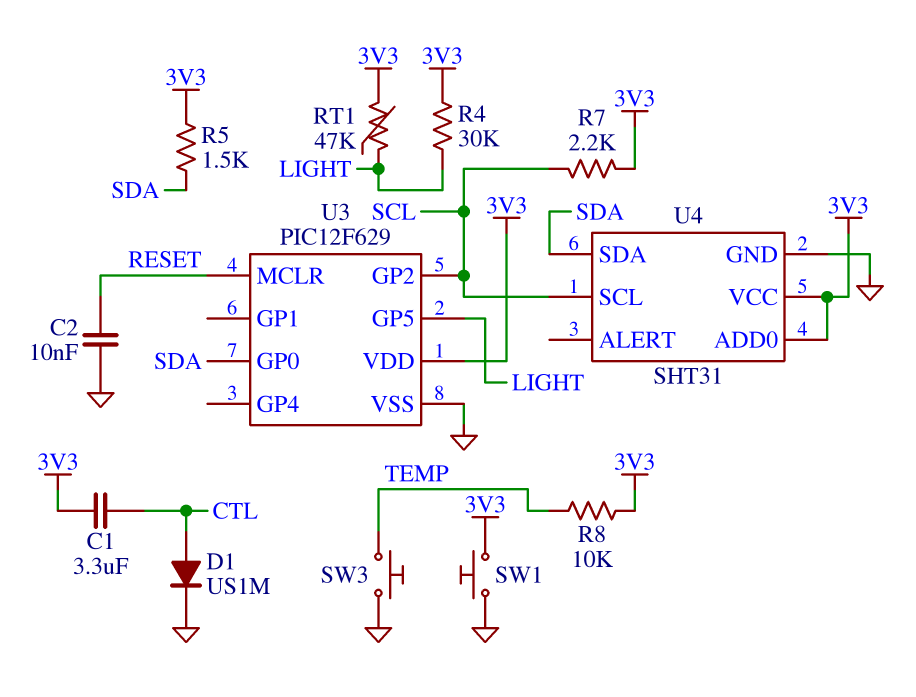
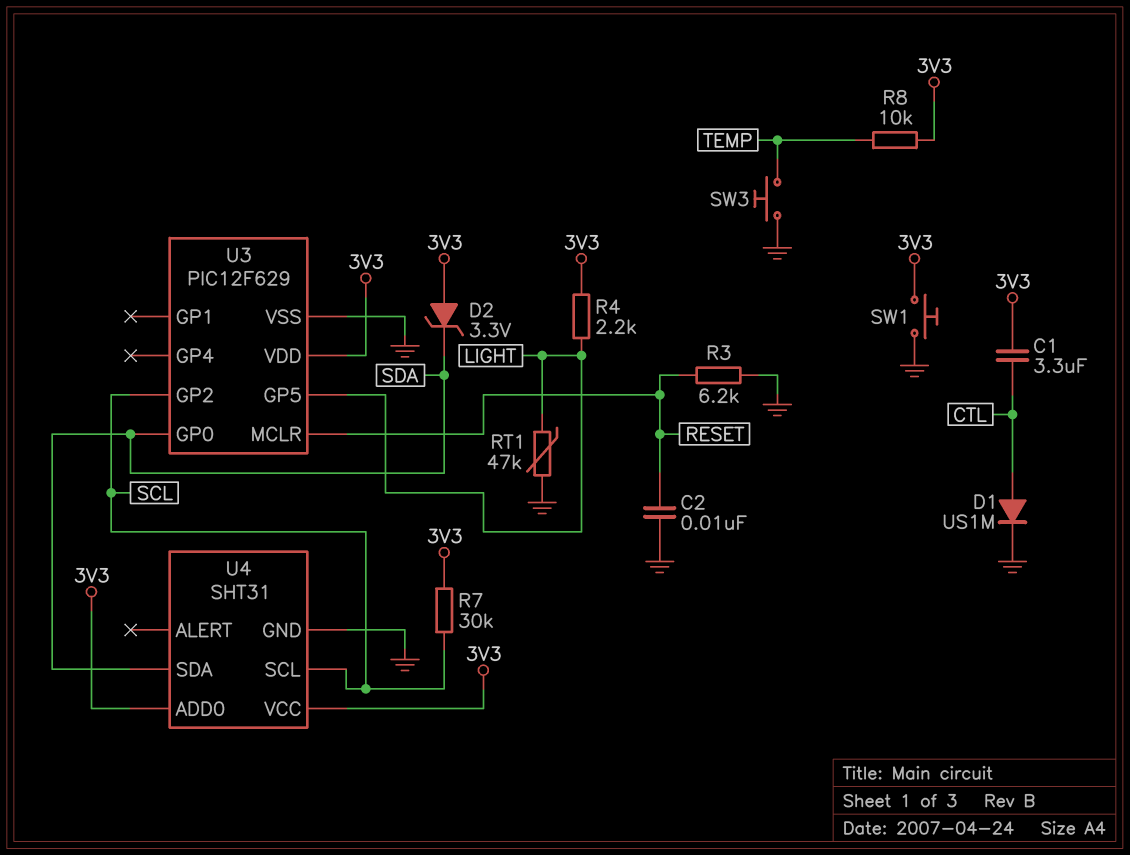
D2: none -> zener 3.3V (A 3V3, K SDA)
R3: none -> 6.2k (GND, RESET)
R4: 30k (3V3, LIGHT) -> 2.2k (3V3, LIGHT)
R5: 1.5k (3V3, SDA) -> none
R7: 2.2k (3V3, SCL) -> 30k (3V3, SCL)
RT1: 47k (3V3, LIGHT) -> 47k (GND, LIGHT)

